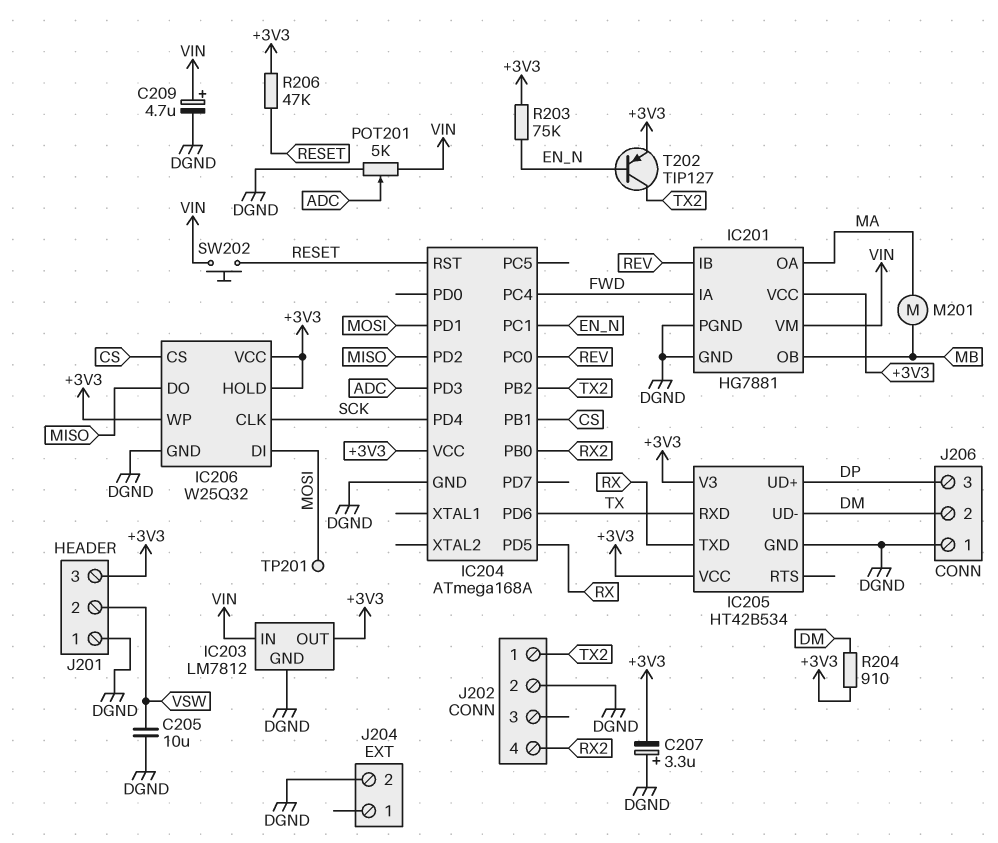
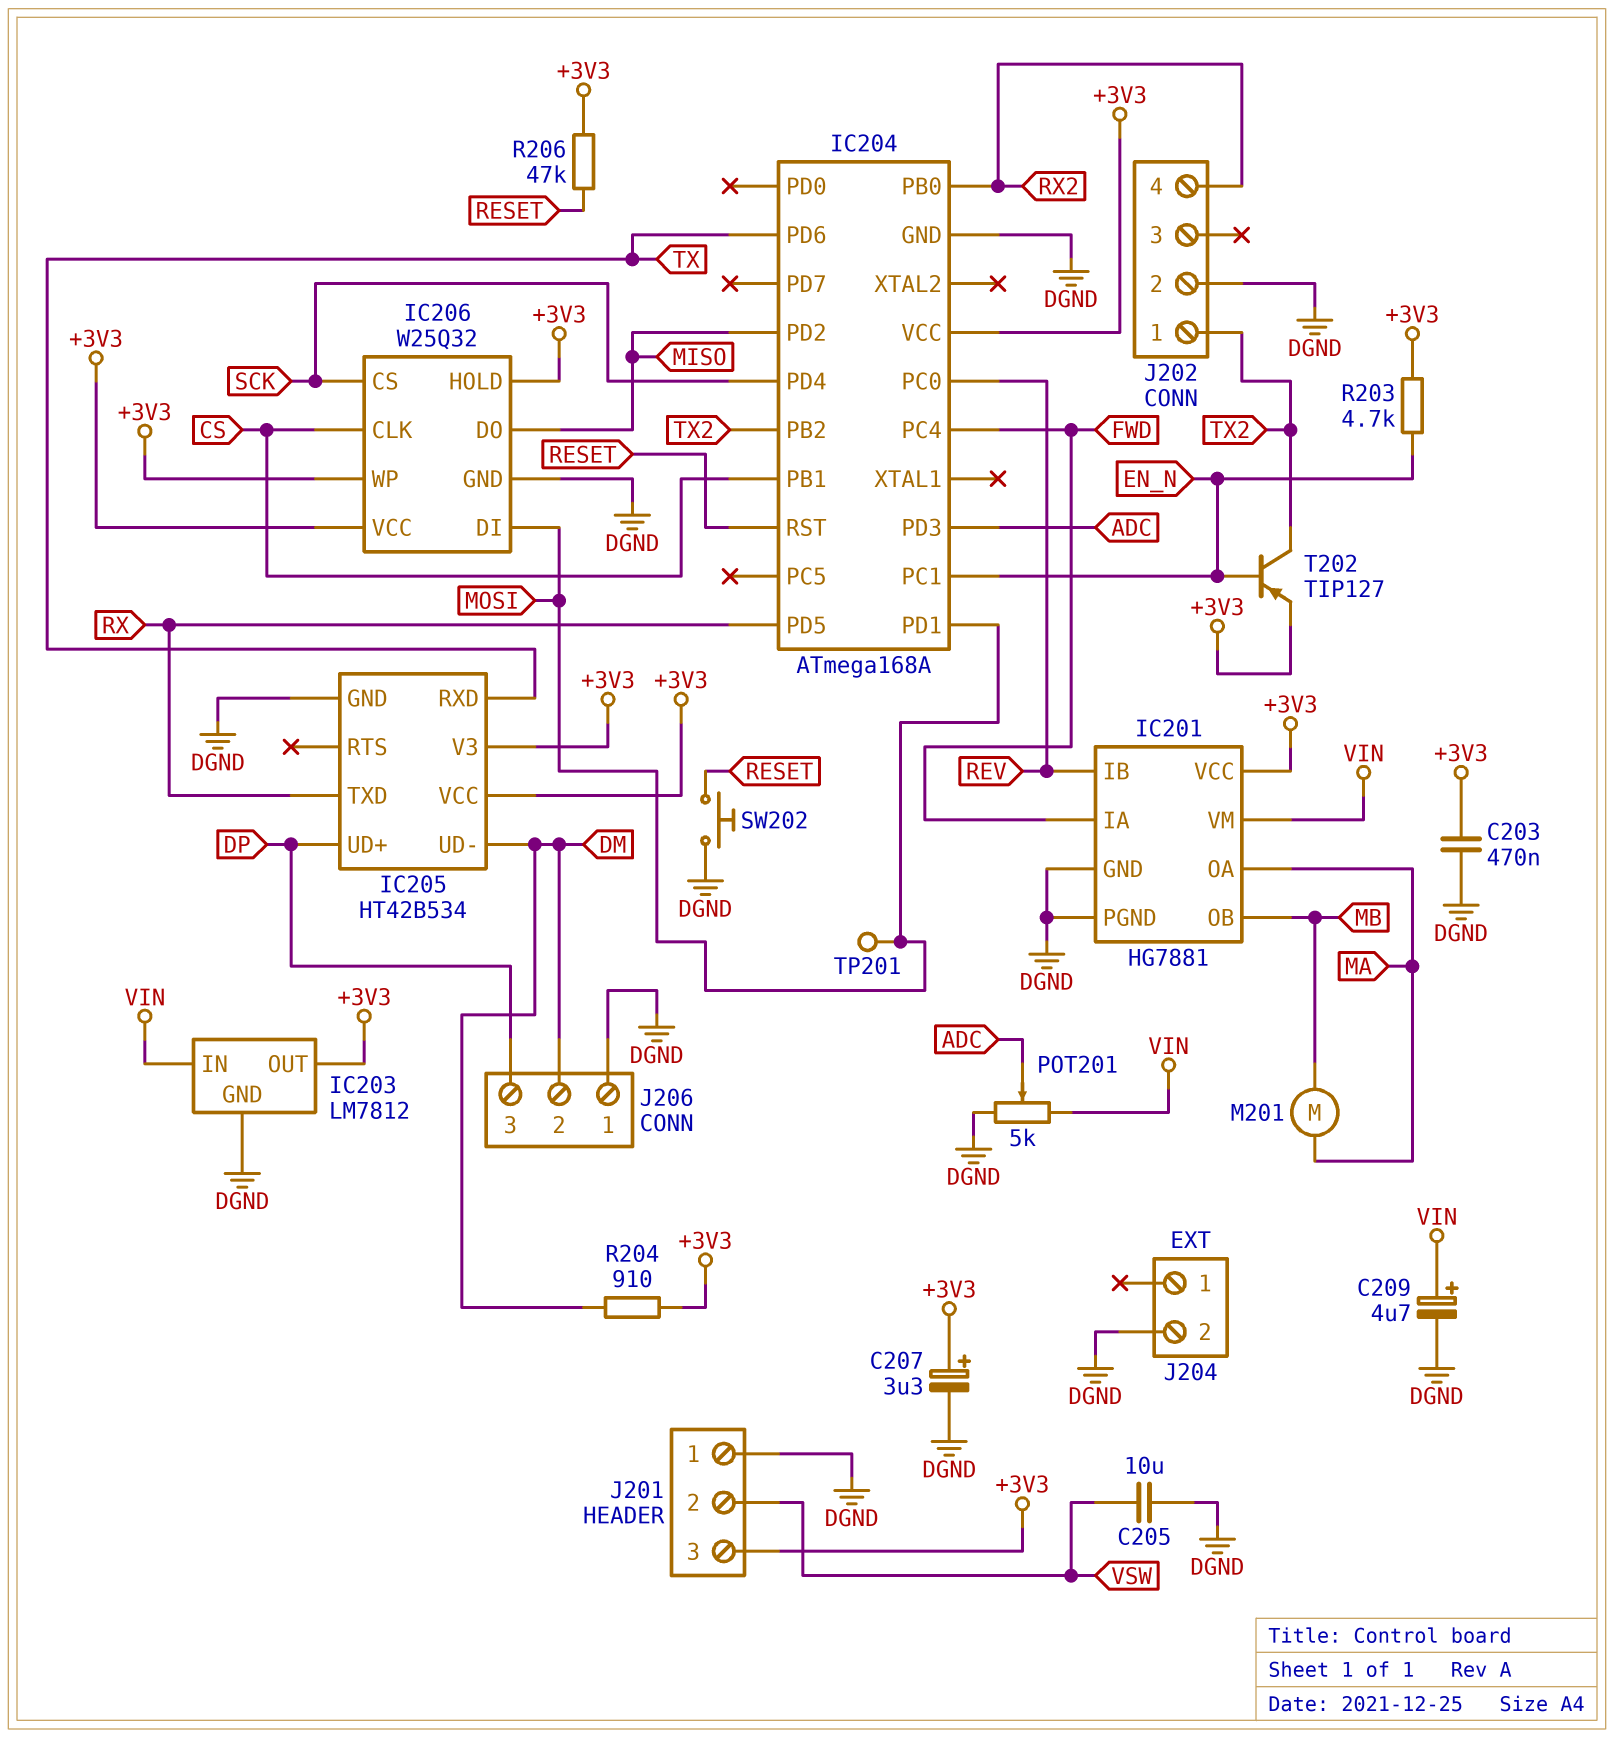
C203: none -> 470nF (+3V3, DGND)
C207: 3.3uF (plus DGND, minus +3V3) -> 3.3uF (plus +3V3, minus DGND)
IC206 pin CLK: SCK -> CS
IC206 pin CS: CS -> SCK
R203: 75k (+3V3, EN_N) -> 4.7k (+3V3, EN_N)
SW202: button (RESET, VIN) -> button (DGND, RESET)

